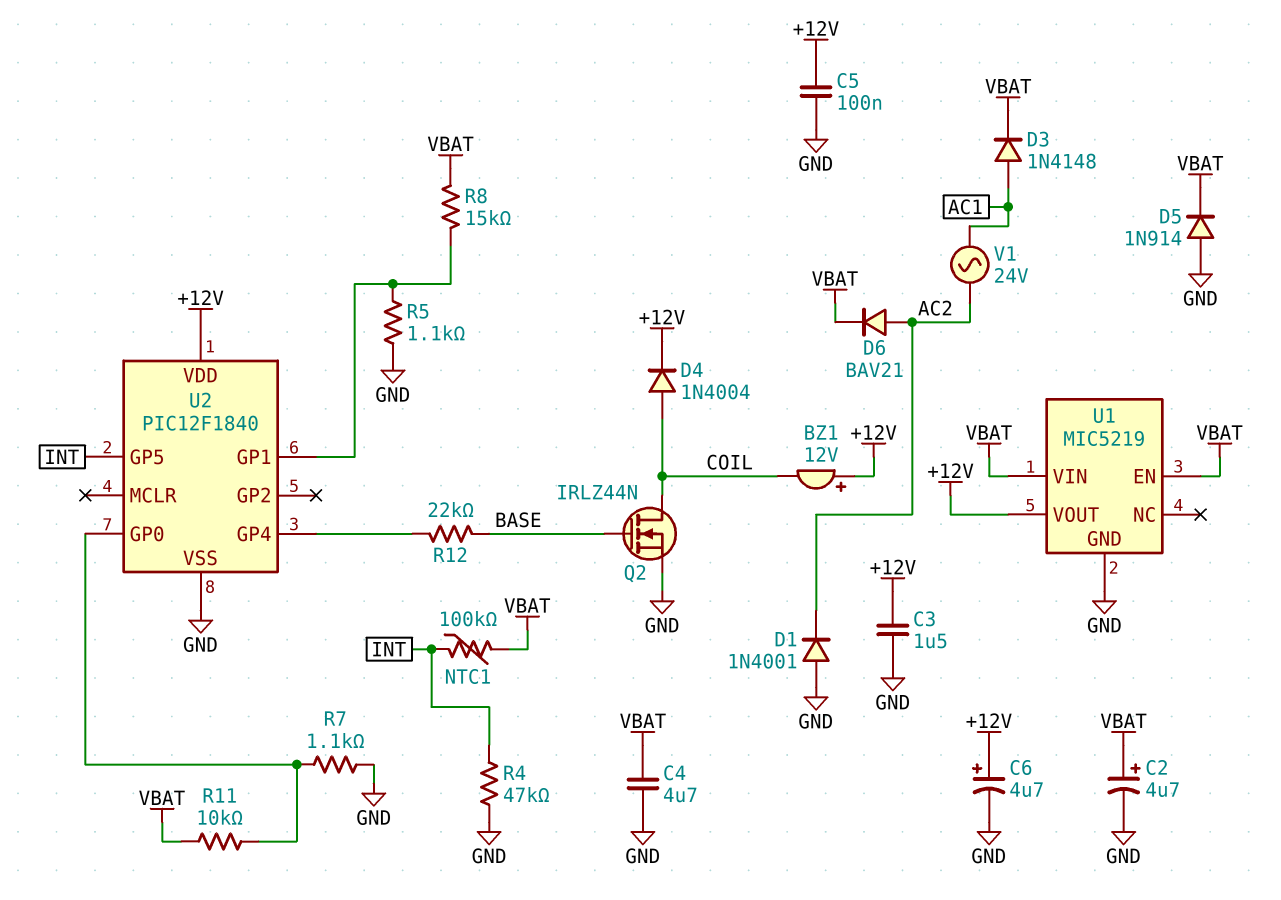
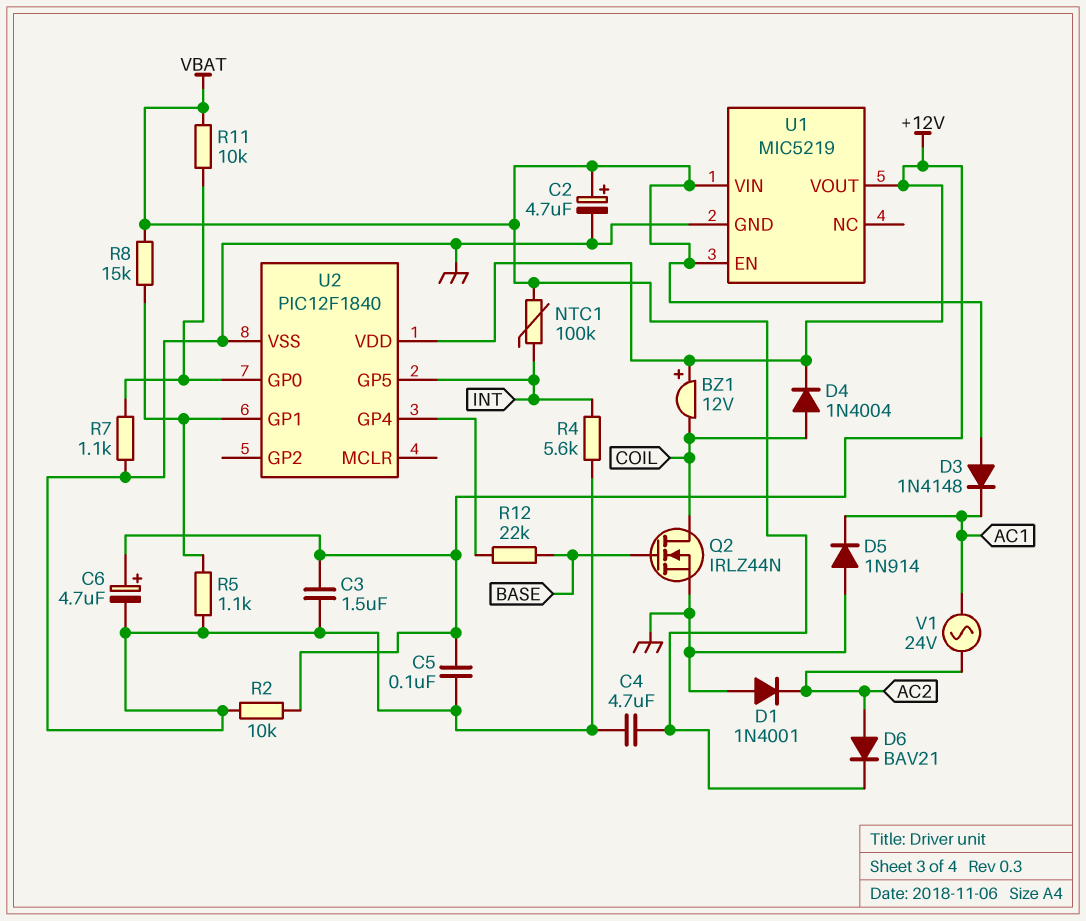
D3: diode 1N4148 (A AC1, K VBAT) -> diode 1N4148 (A VBAT, K AC1)
D5: diode 1N914 (A GND, K VBAT) -> diode 1N914 (A GND, K AC1)
R2: none -> 10k (+12V, GND)
R4: 47k (GND, INT) -> 5.6k (GND, INT)

